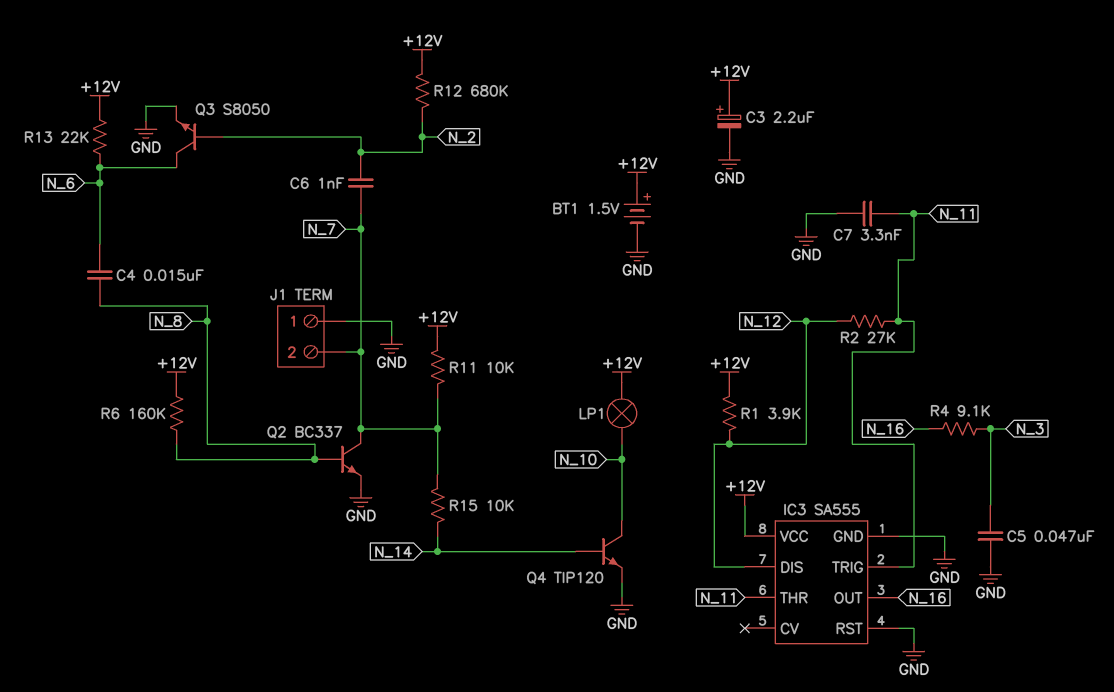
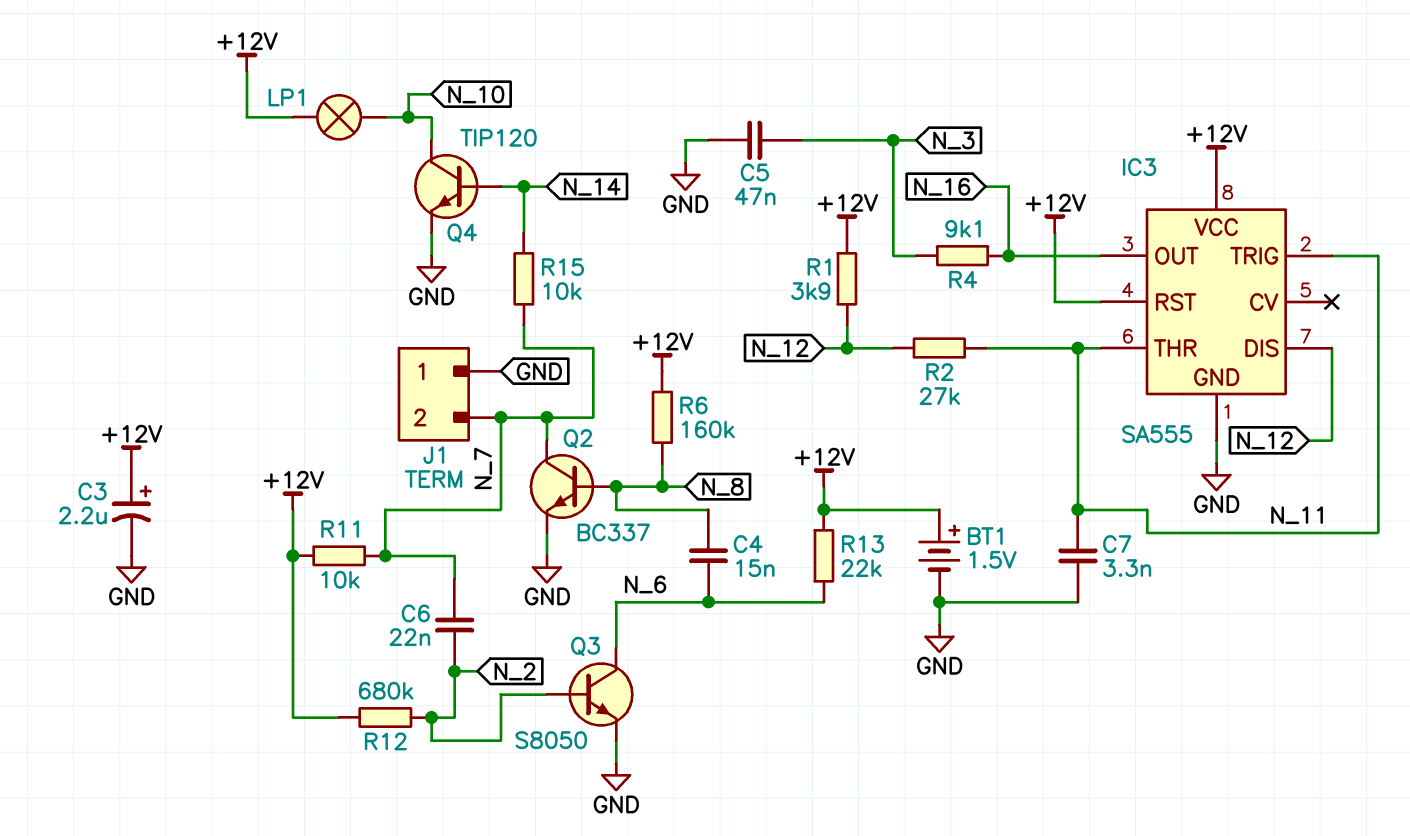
C6: 1nF (N_2, N_7) -> 22nF (N_2, N_7)
IC3 pin RST: GND -> +12V

